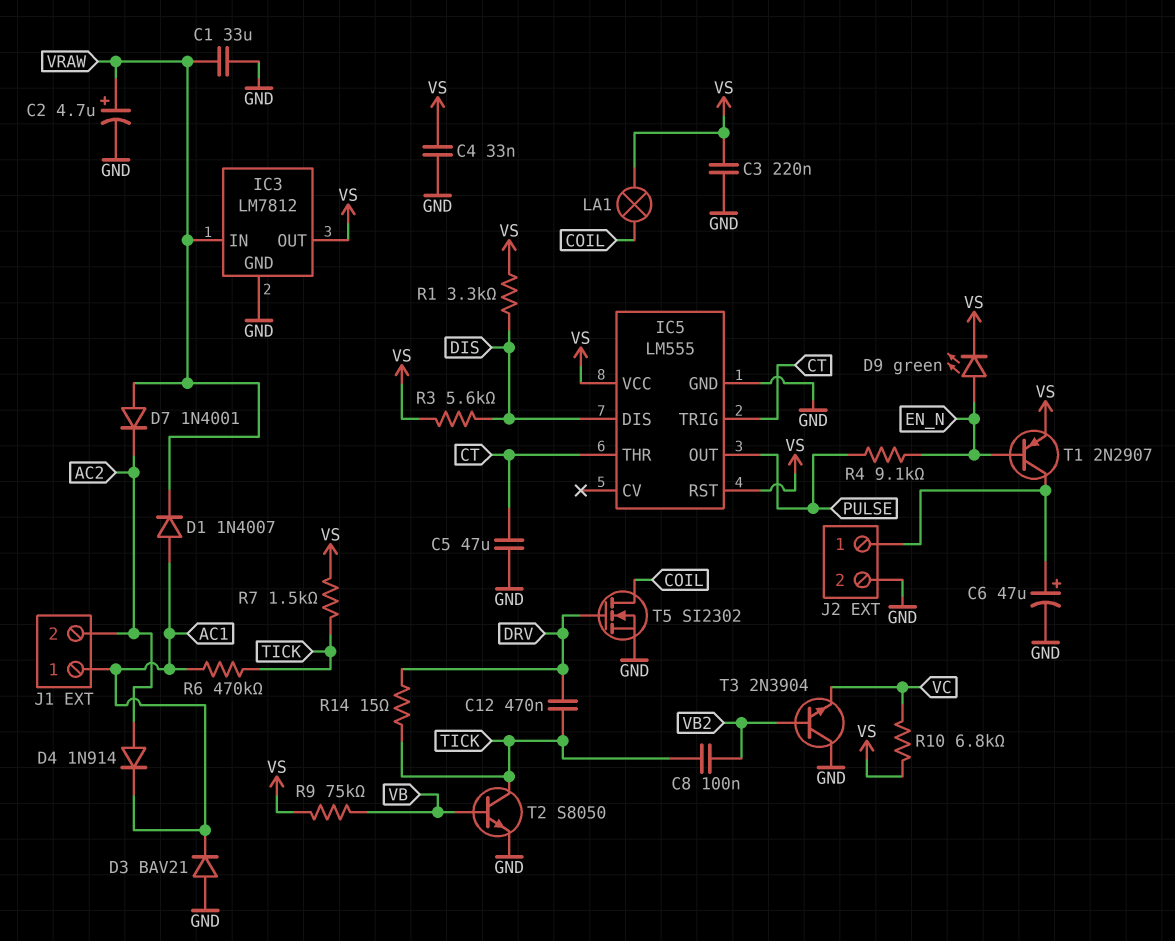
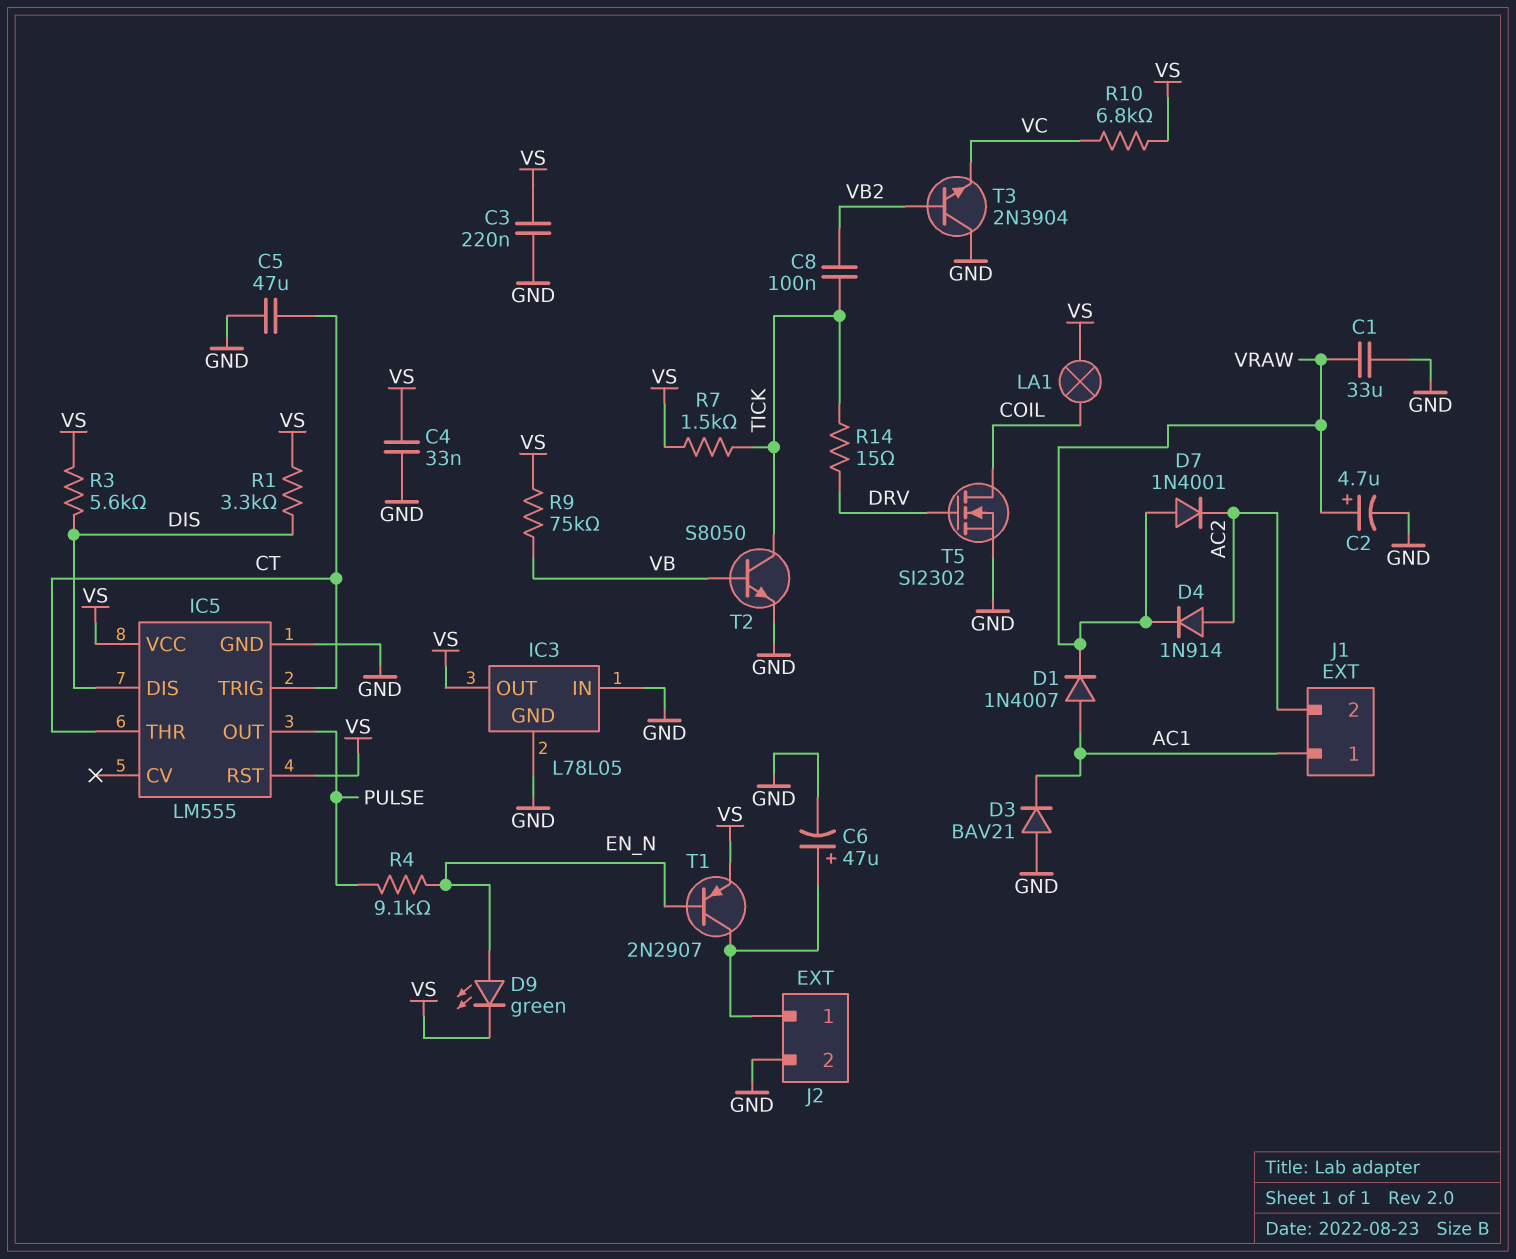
C12: 470nF (DRV, TICK) -> none
D4: diode 1N914 (A AC2, K AC1) -> diode 1N914 (A AC2, K VRAW)
IC3: LM7812 -> L78L05
IC3 pin IN: VRAW -> GND
R6: 470k (AC1, TICK) -> none

